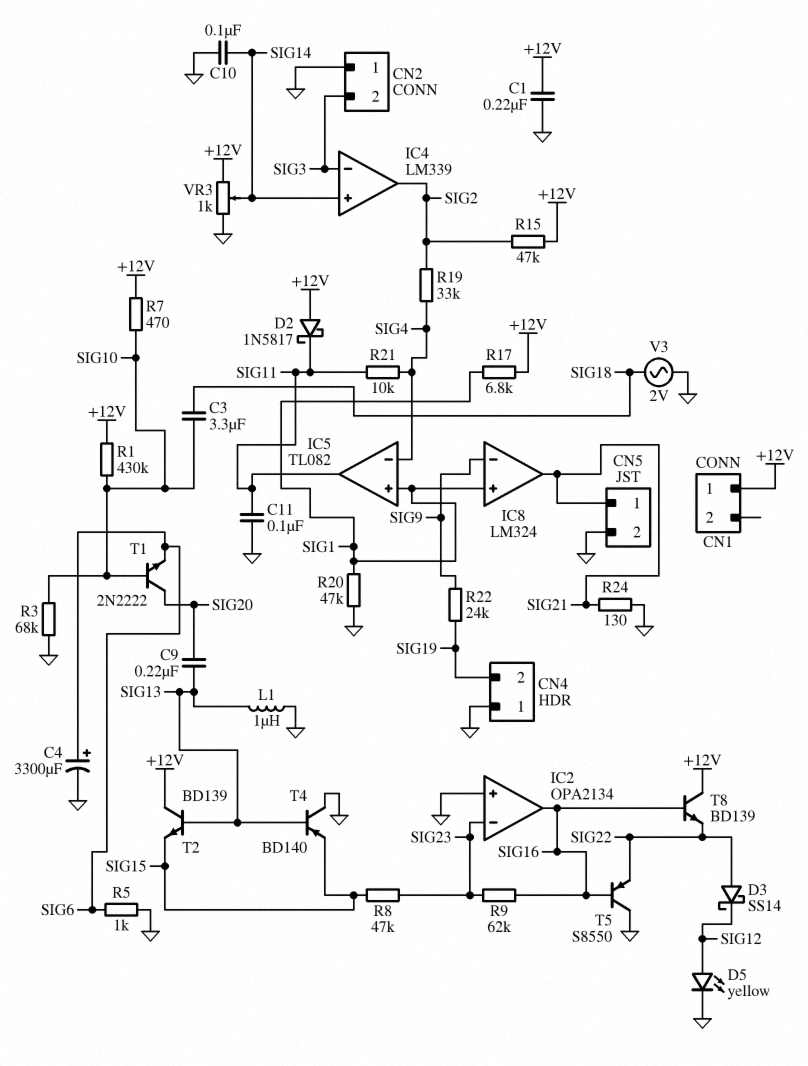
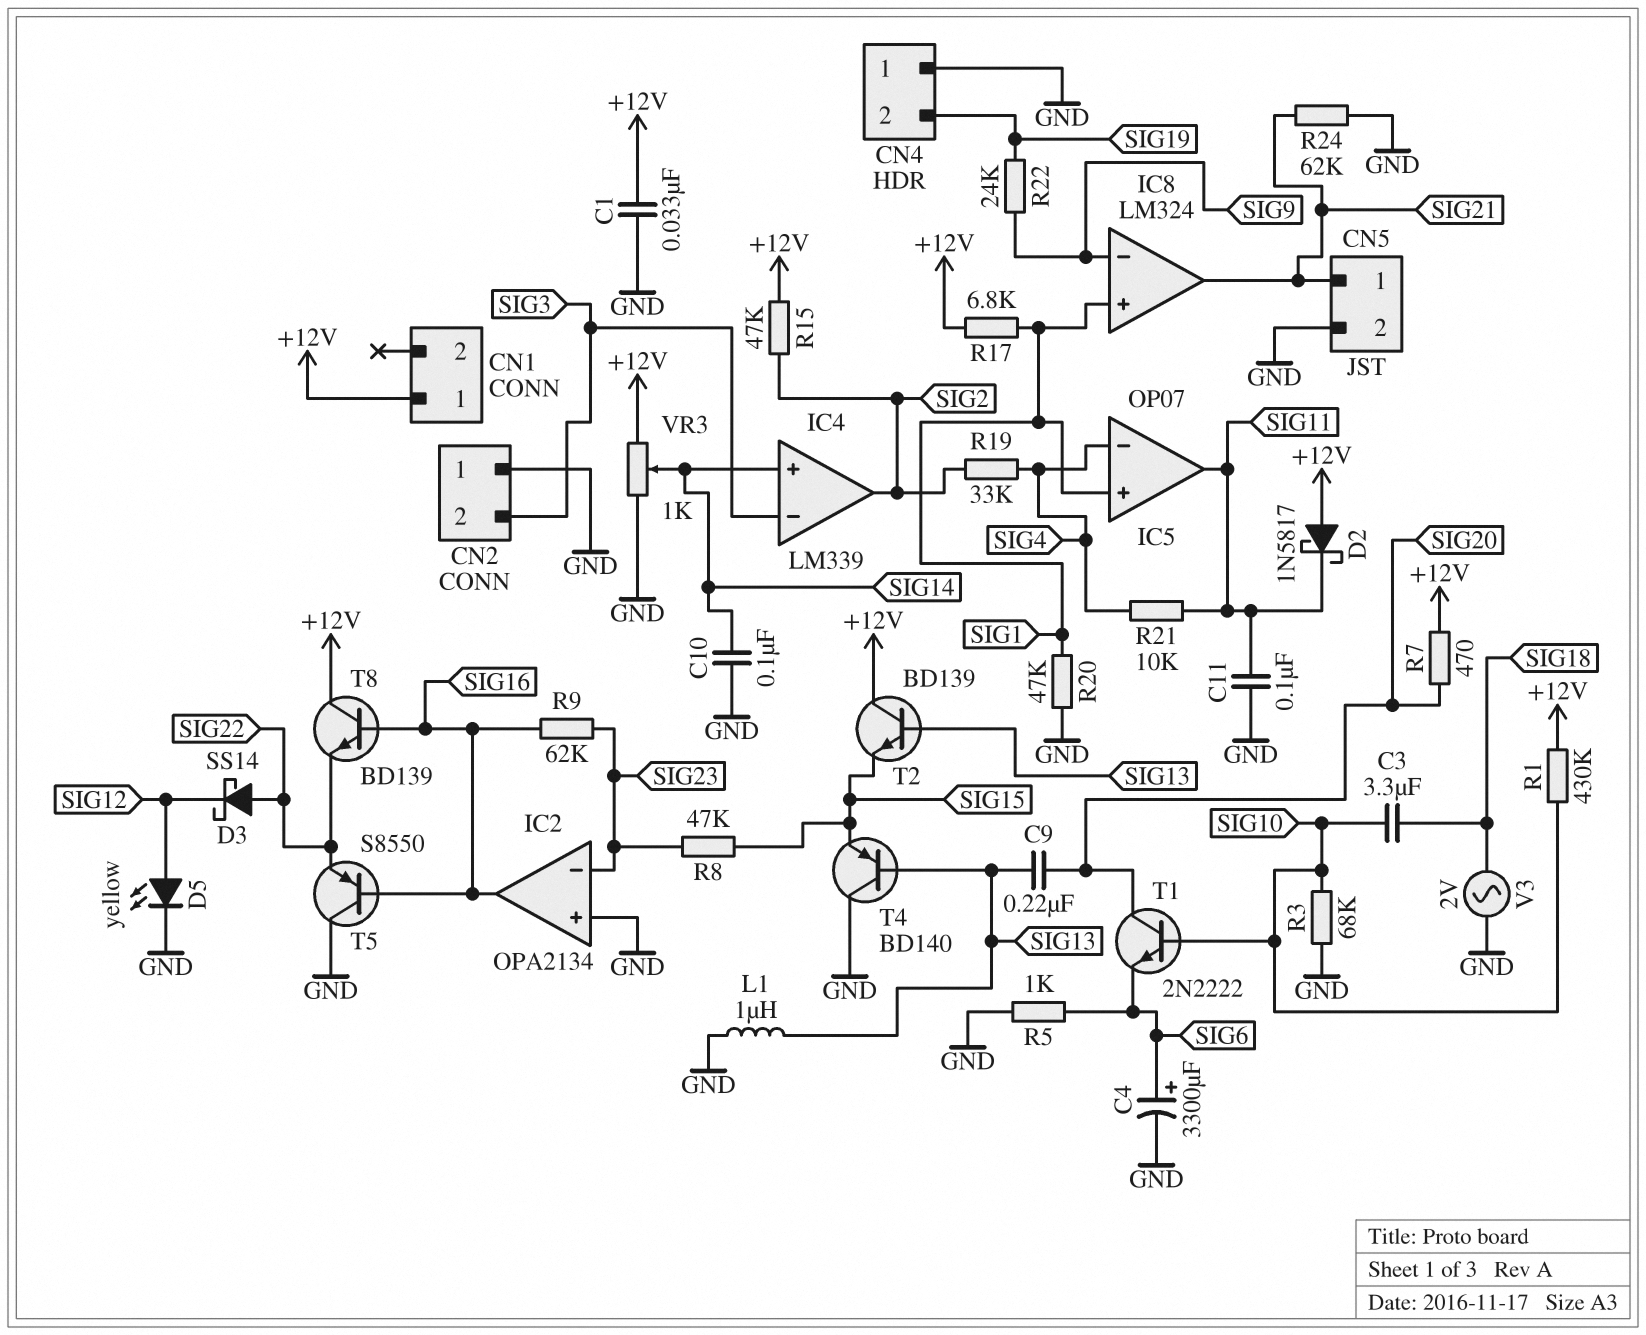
C1: 220nF (+12V, GND) -> 33nF (+12V, GND)
IC5: TL082 -> OP07
R7: 470 (+12V, SIG10) -> 470 (+12V, SIG20)
R24: 130 (GND, SIG21) -> 62k (GND, SIG21)

